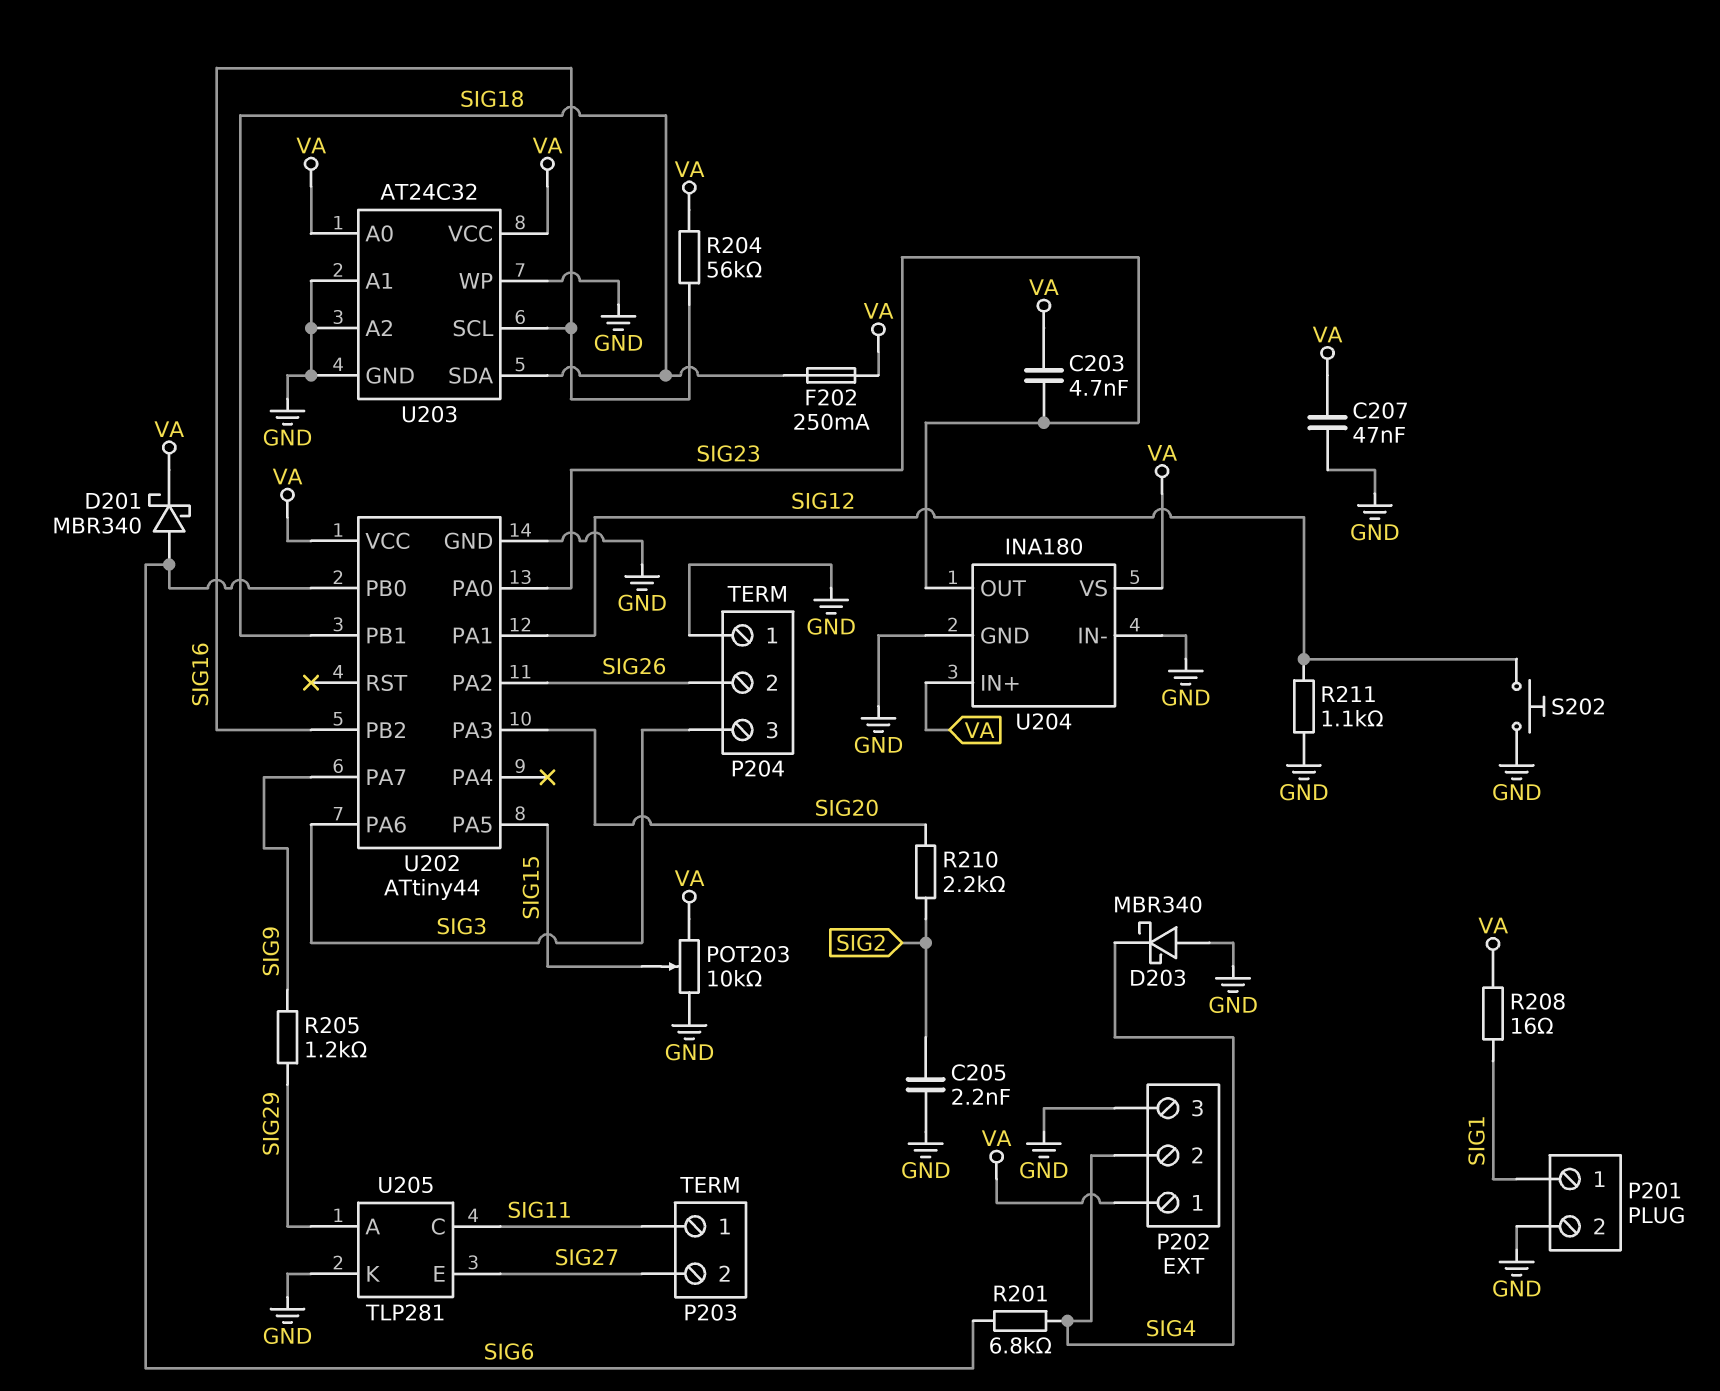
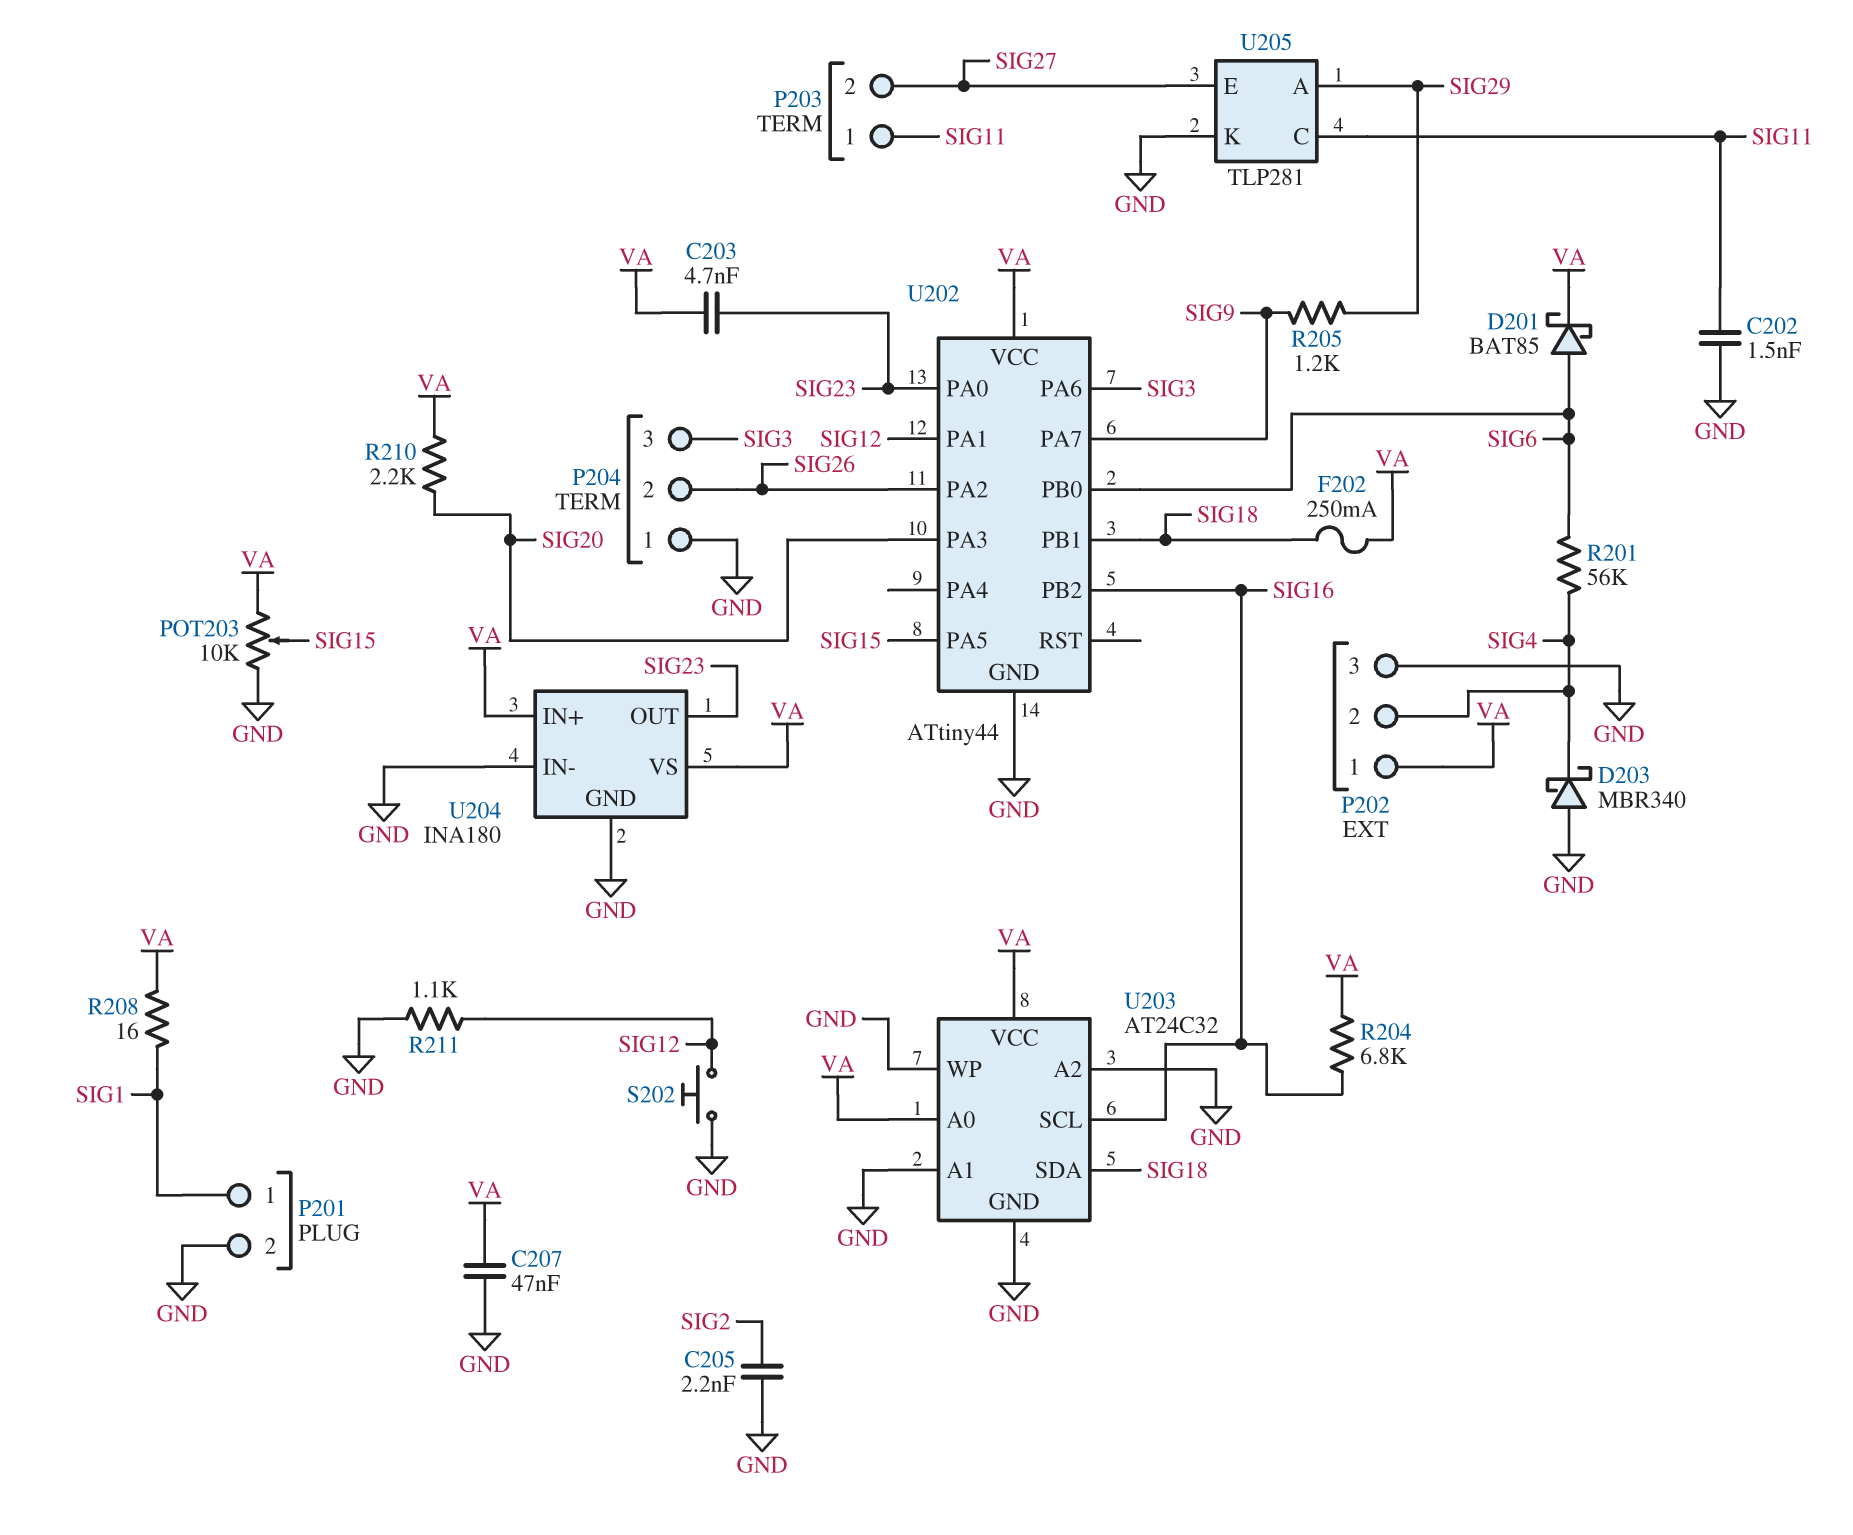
C202: none -> 1.5nF (GND, SIG11)
D201: schottky MBR340 (A SIG6, K VA) -> schottky BAT85 (A SIG6, K VA)
R201: 6.8k (SIG4, SIG6) -> 56k (SIG4, SIG6)
R204: 56k (SIG16, VA) -> 6.8k (SIG16, VA)
R210: 2.2k (SIG2, SIG20) -> 2.2k (SIG20, VA)

